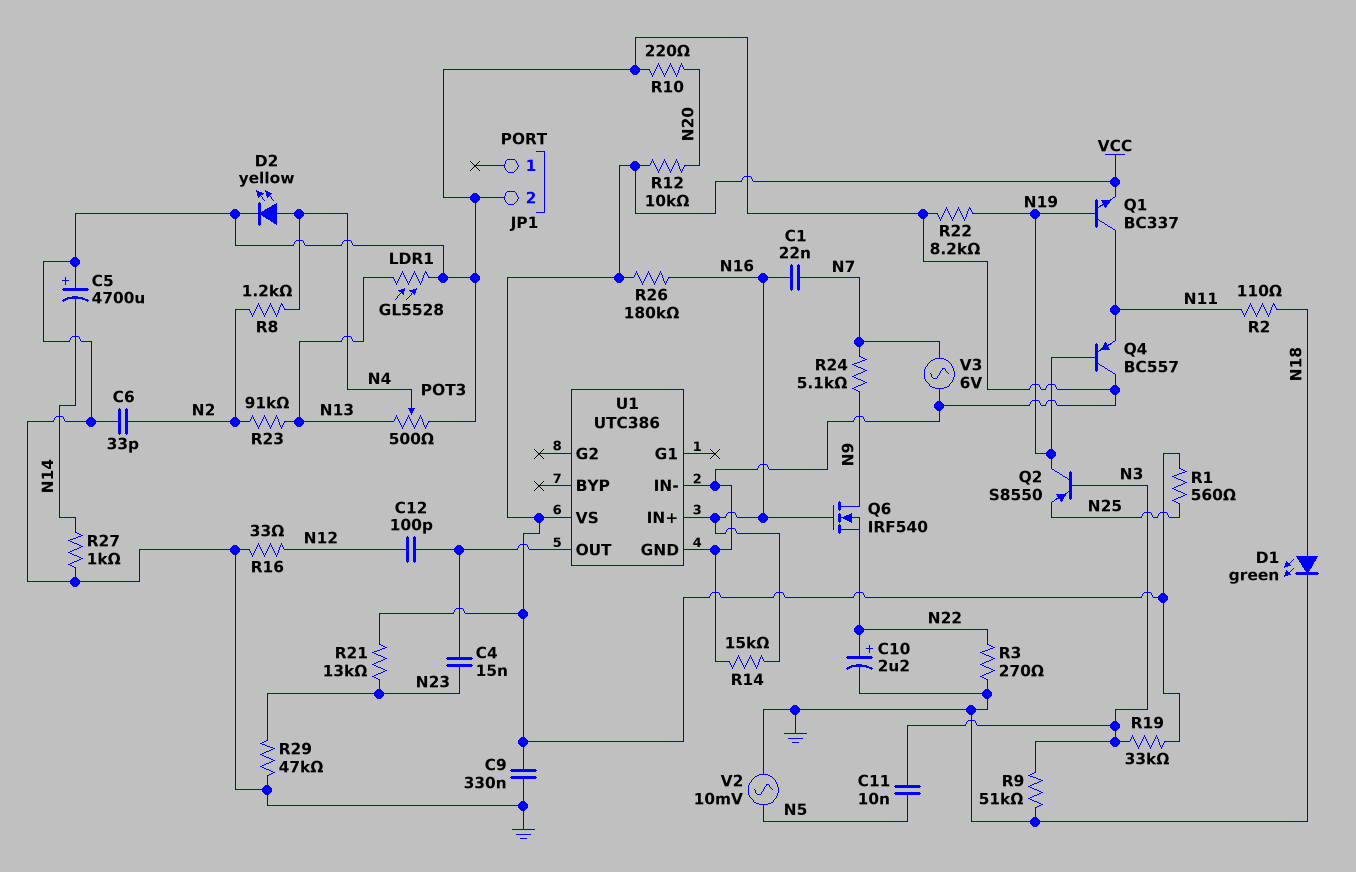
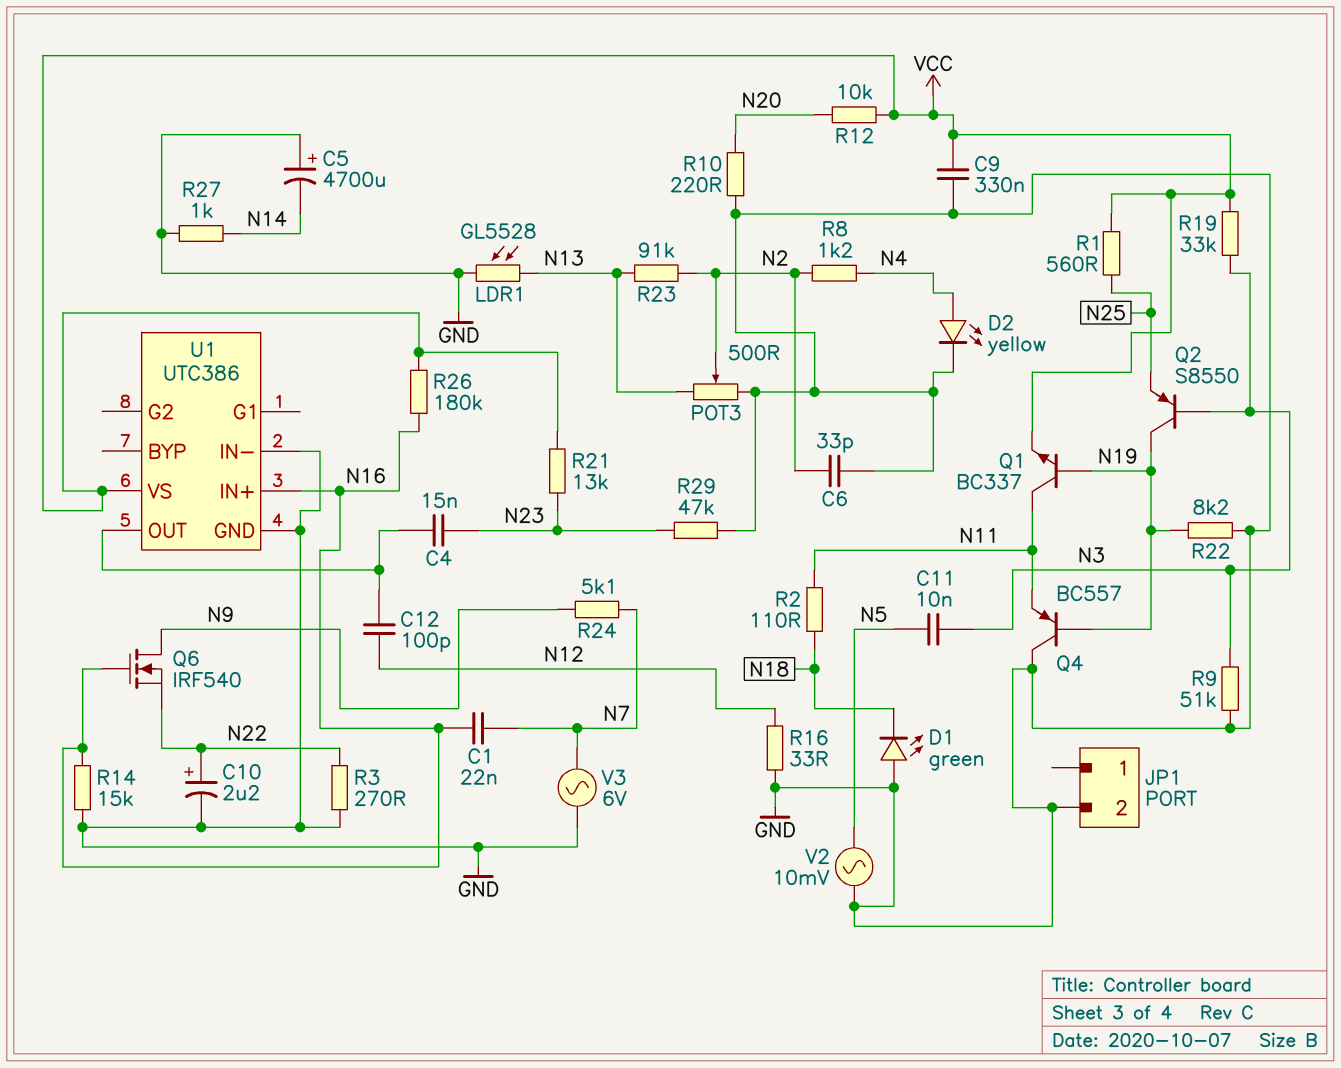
D1: LED green (A N18, K GND) -> LED green (A GND, K N18)
POT3: 500 (GND, N13, wiper N4) -> 500 (GND, N13, wiper N2)

